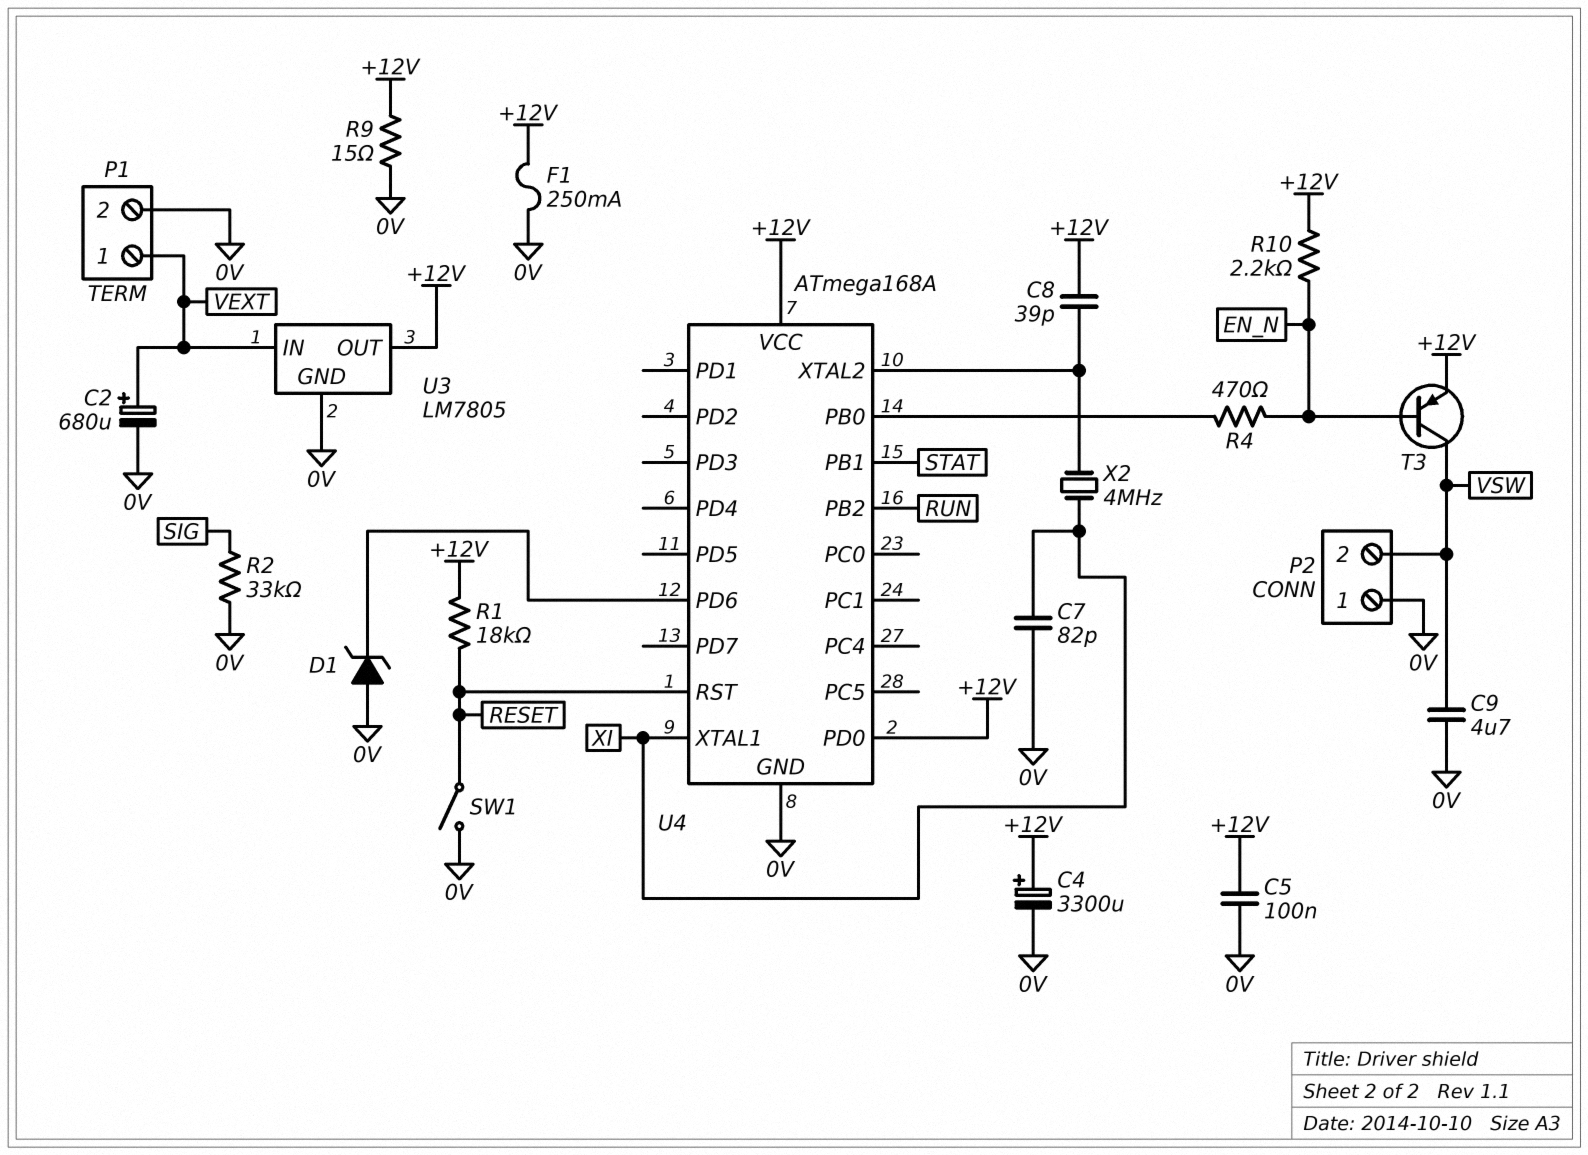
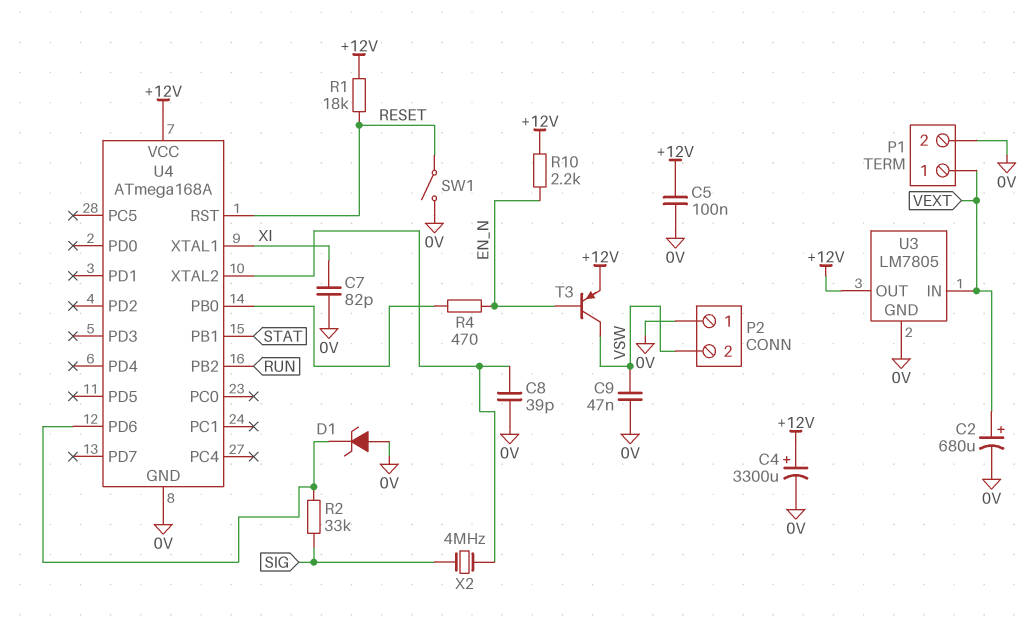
C8: 39pF (+12V, U4/XTAL2) -> 39pF (0V, U4/XTAL2)
C9: 4.7uF (0V, VSW) -> 47nF (0V, VSW)
F1: 250mA (+12V, 0V) -> none
R2: 33k (0V, SIG) -> 33k (SIG, U4/PD6)
R9: 15 (+12V, 0V) -> none
U4 pin PD0: +12V -> none
X2: 4MHz (U4/XTAL2, XI) -> 4MHz (SIG, U4/XTAL2)

